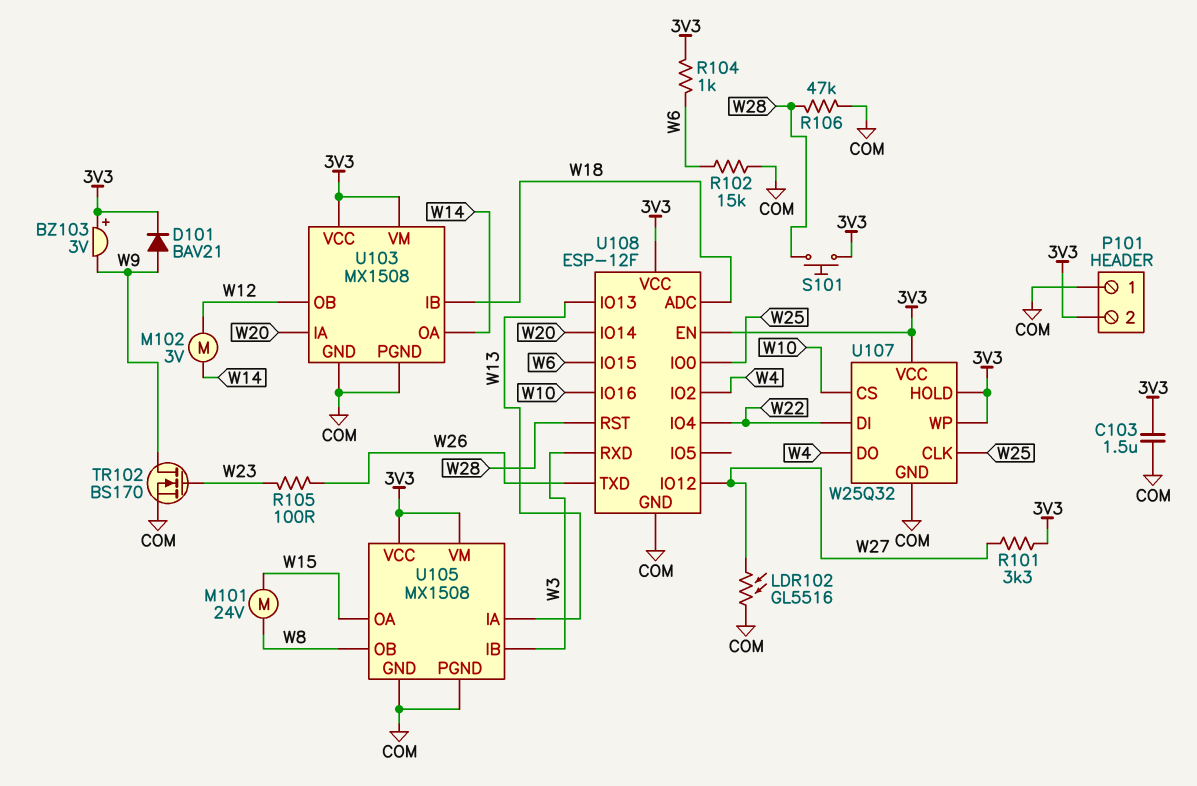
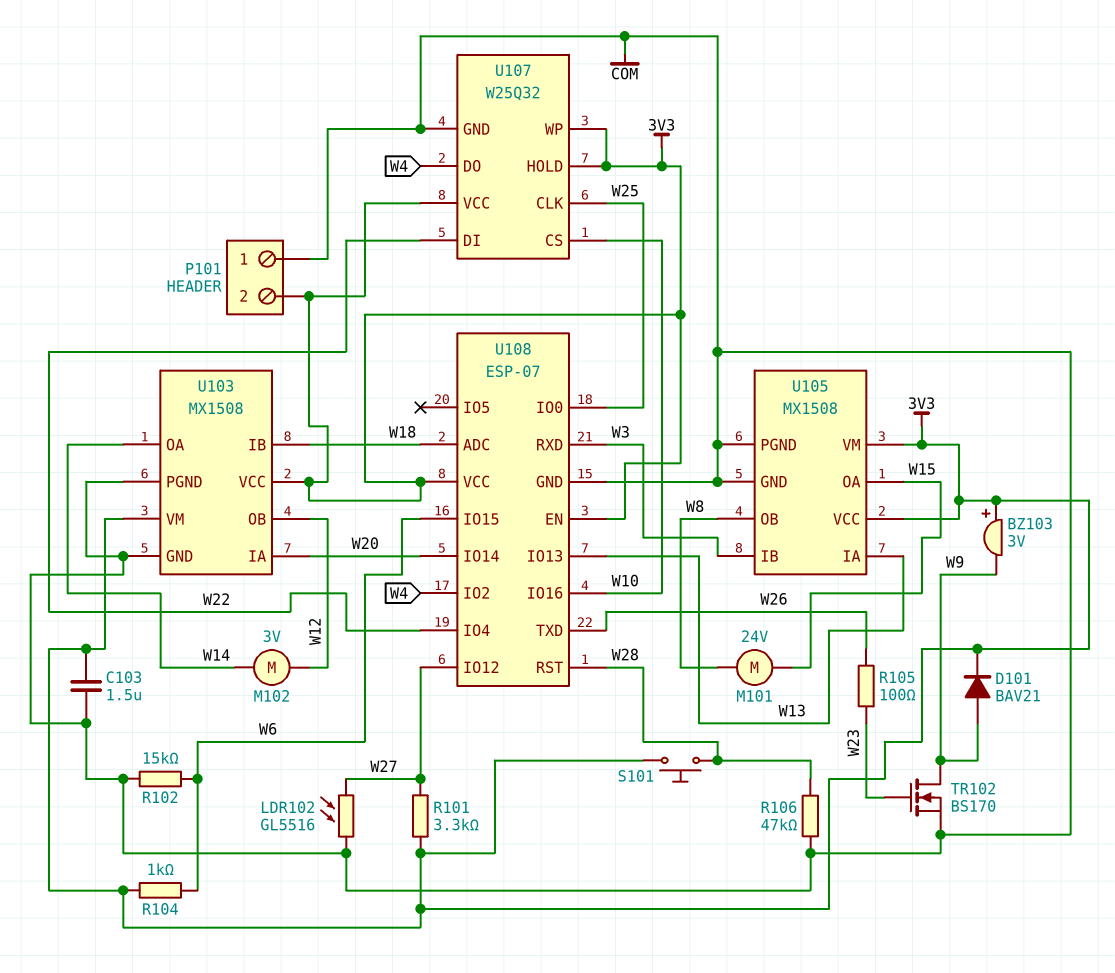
U108: ESP-12F -> ESP-07

